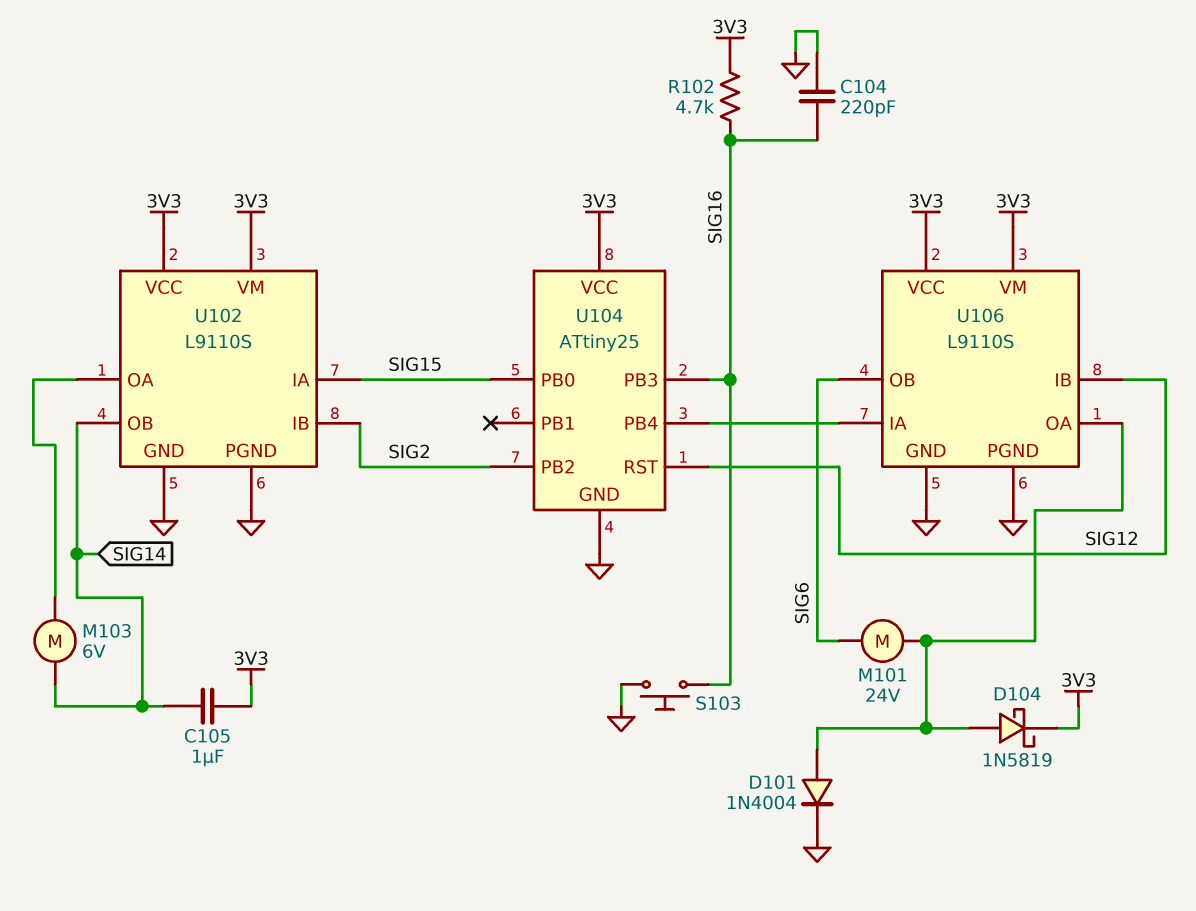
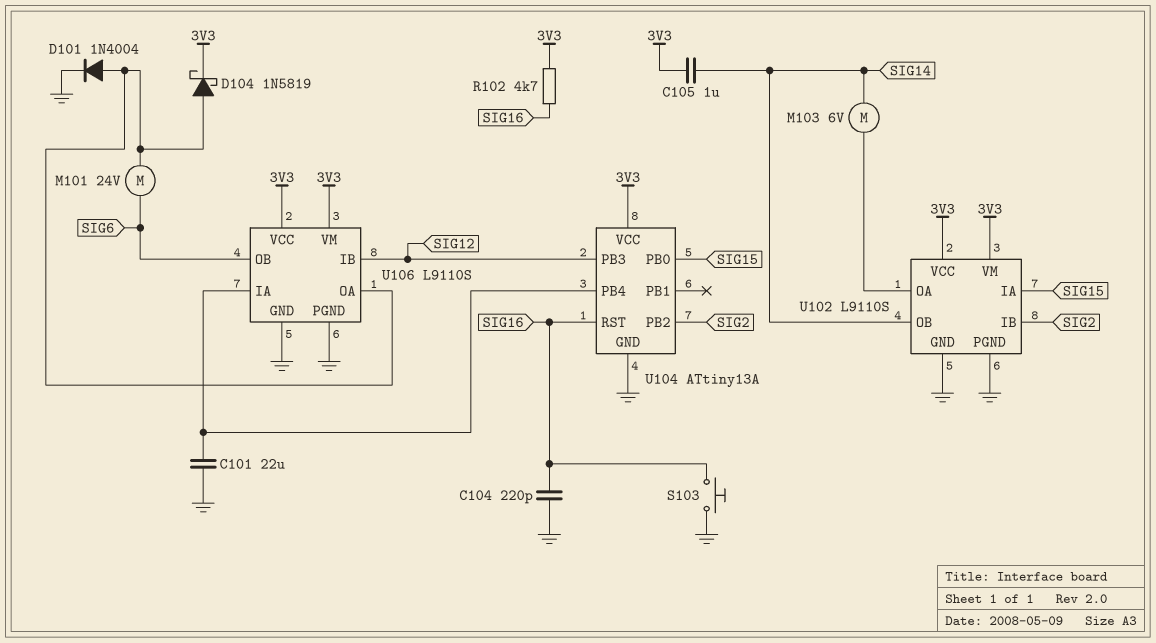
C101: none -> 22uF (GND, U104/PB4)
U104: ATtiny25 -> ATtiny13A
U104 pin PB3: SIG16 -> SIG12
U104 pin RST: SIG12 -> SIG16

